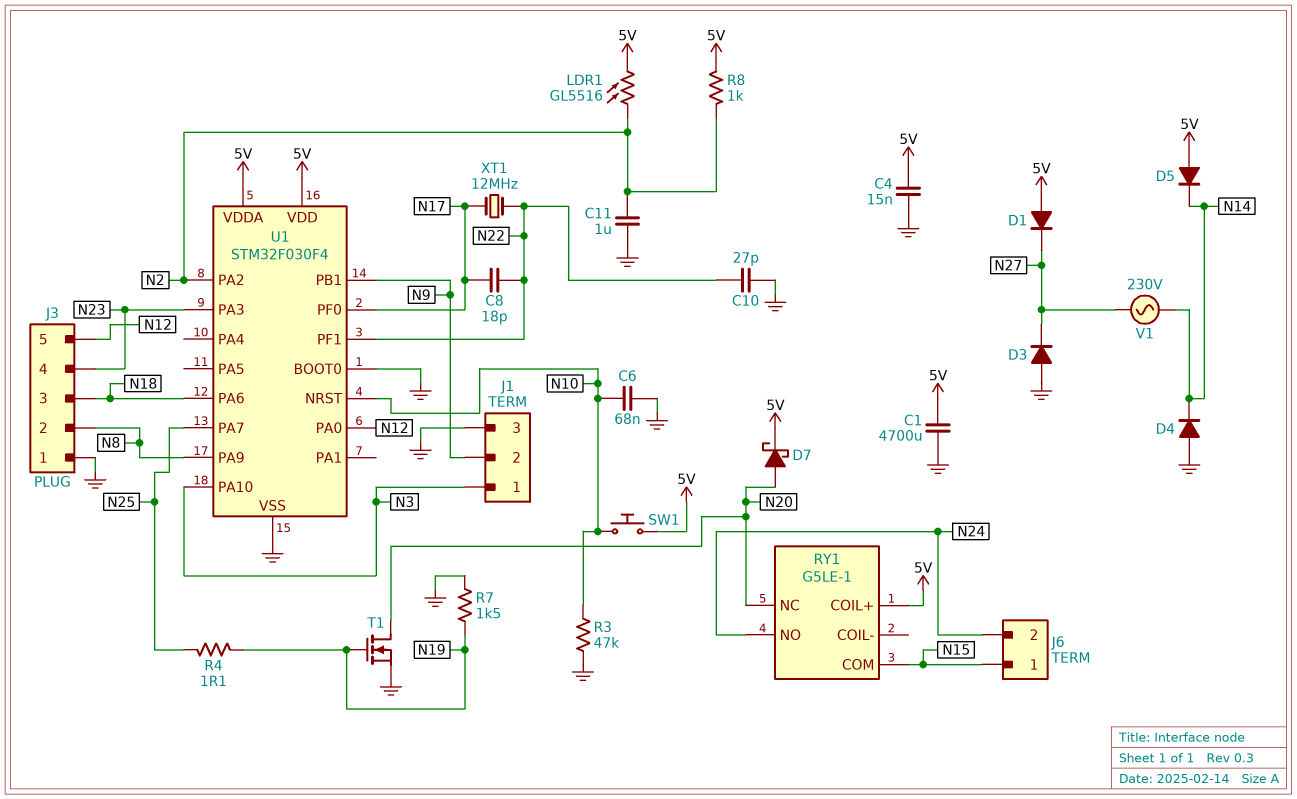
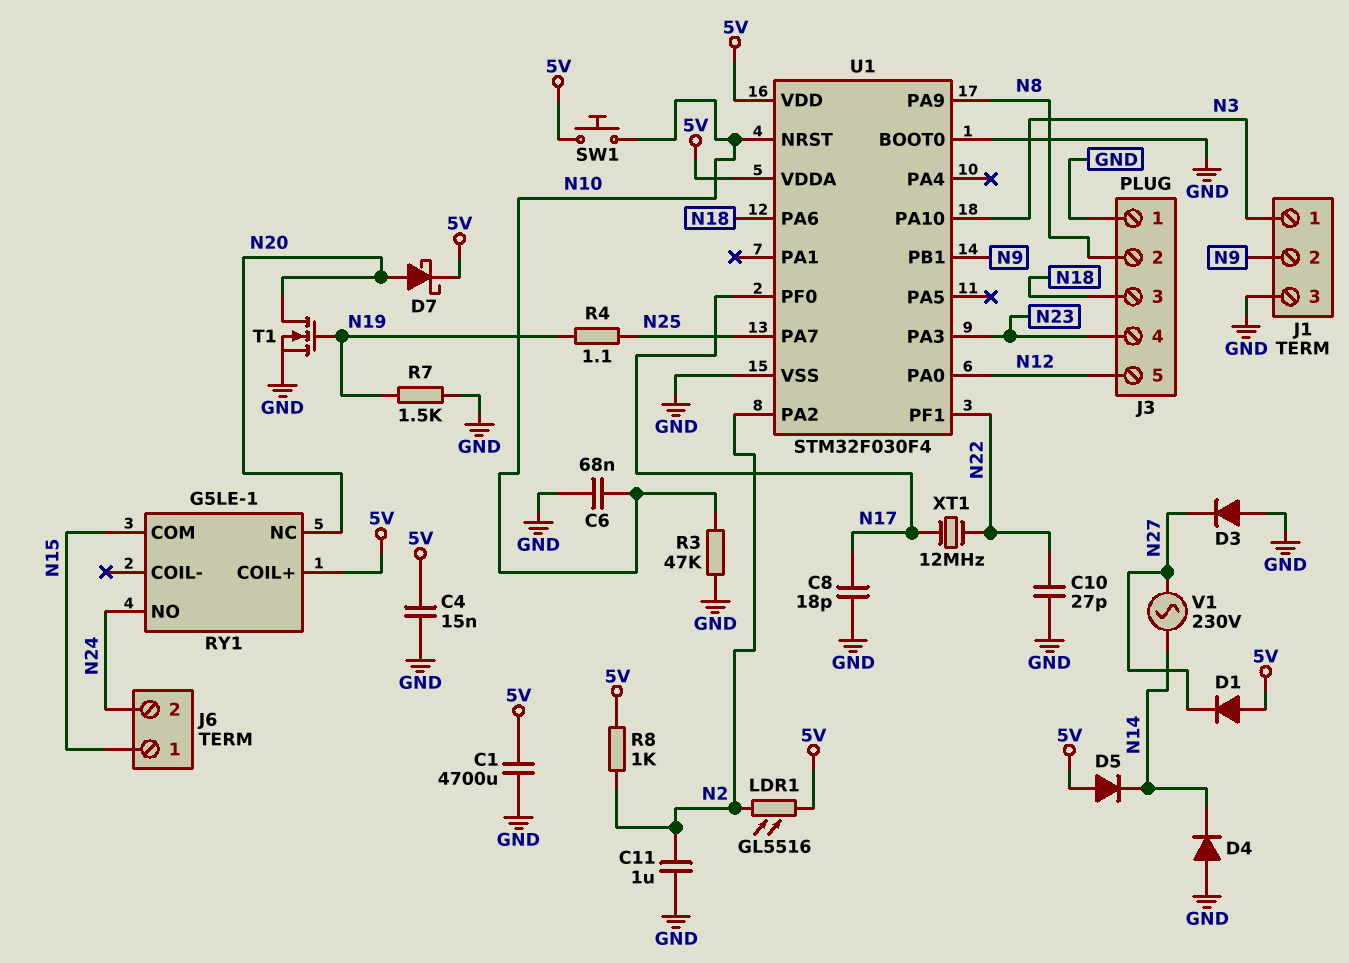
C8: 18pF (N17, N22) -> 18pF (GND, N17)

